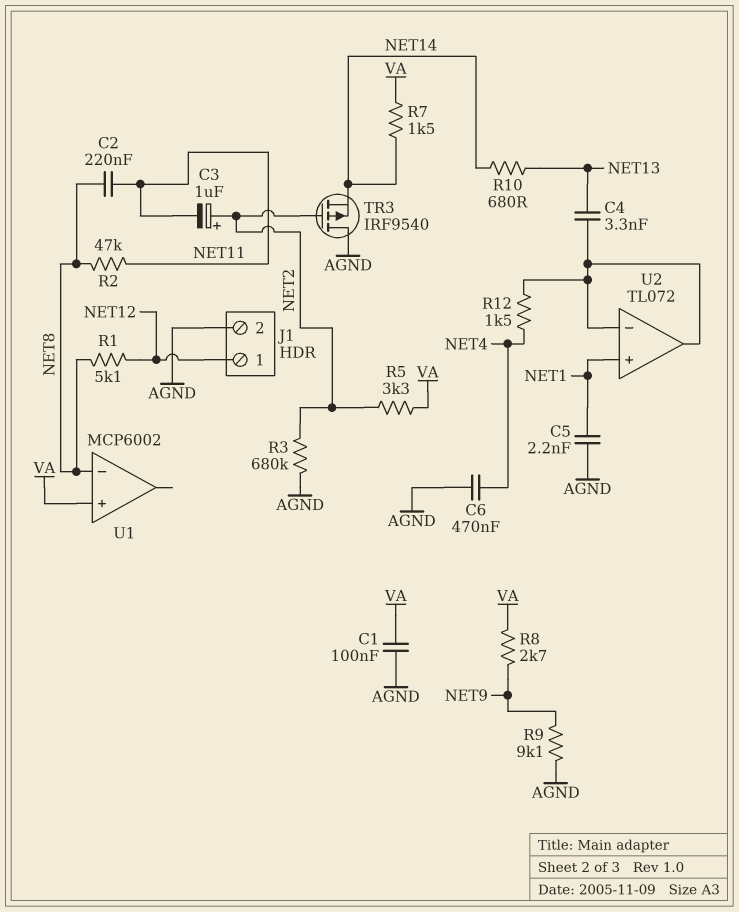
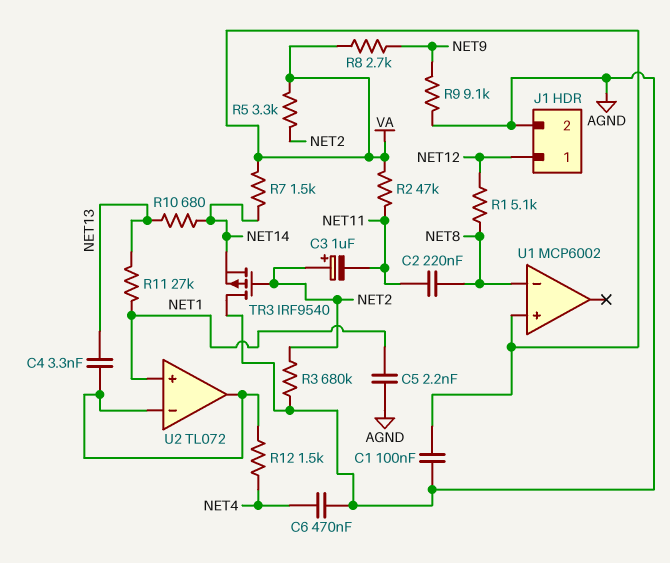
R2: 47k (NET8, NET11) -> 47k (NET11, VA)
R11: none -> 27k (NET1, NET13)

